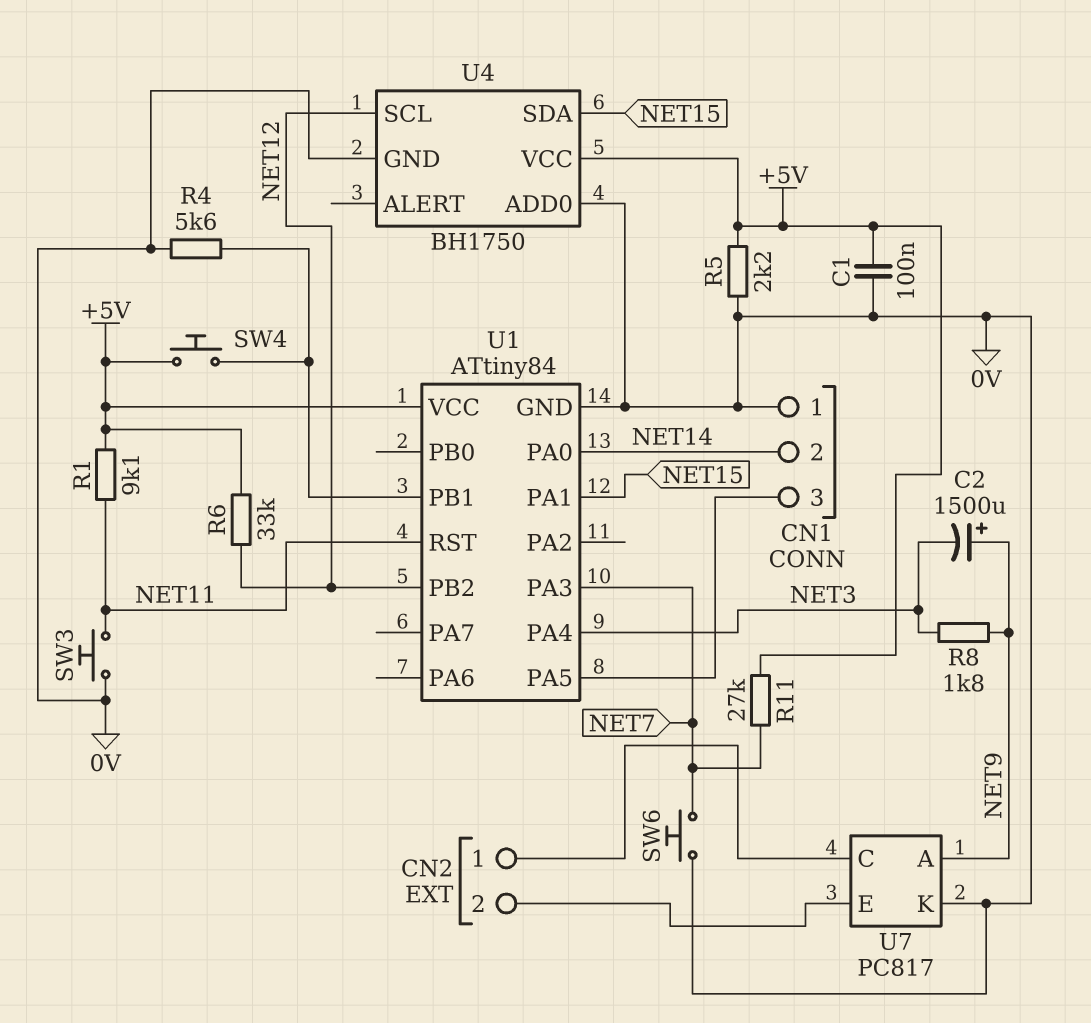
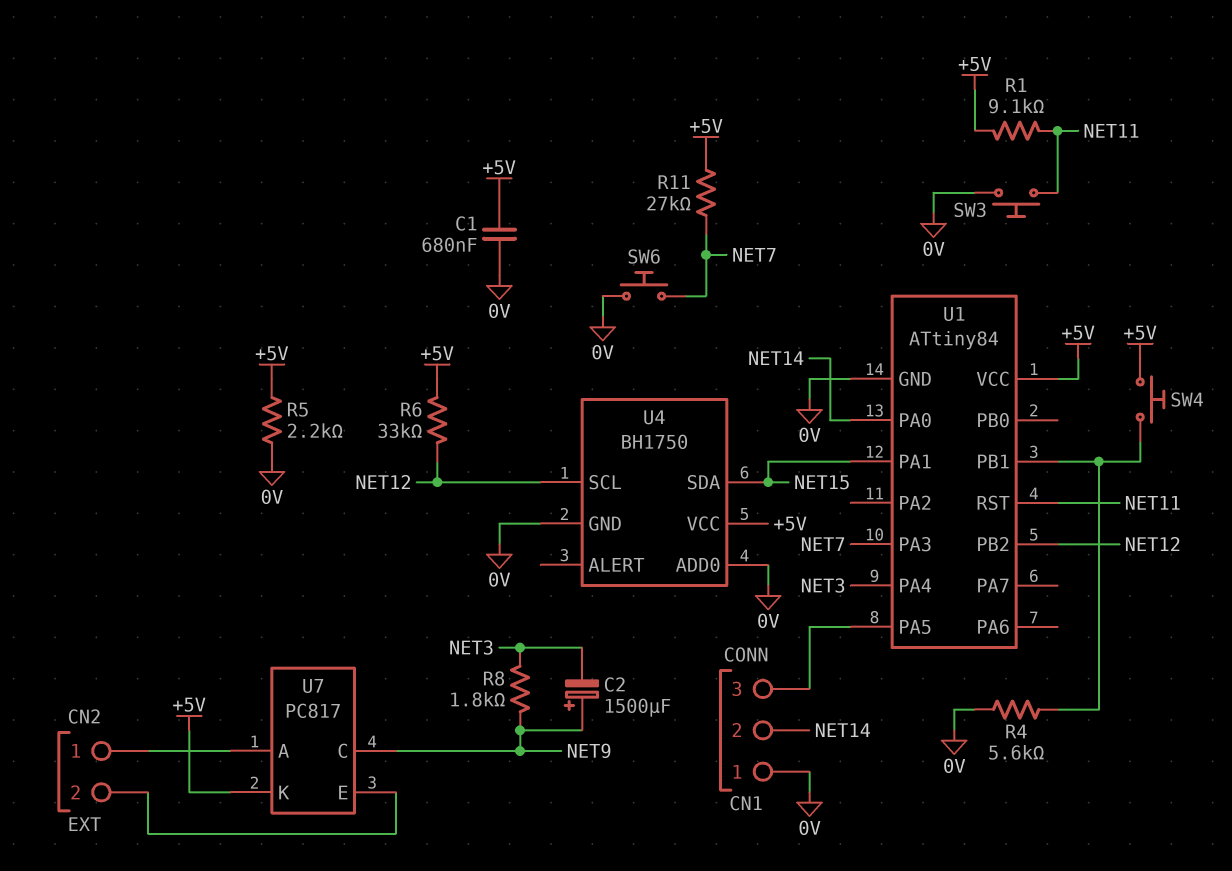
C1: 100nF (+5V, 0V) -> 680nF (+5V, 0V)
U7 pin A: NET9 -> CN2/1
U7 pin C: CN2/1 -> NET9
U7 pin K: 0V -> +5V

